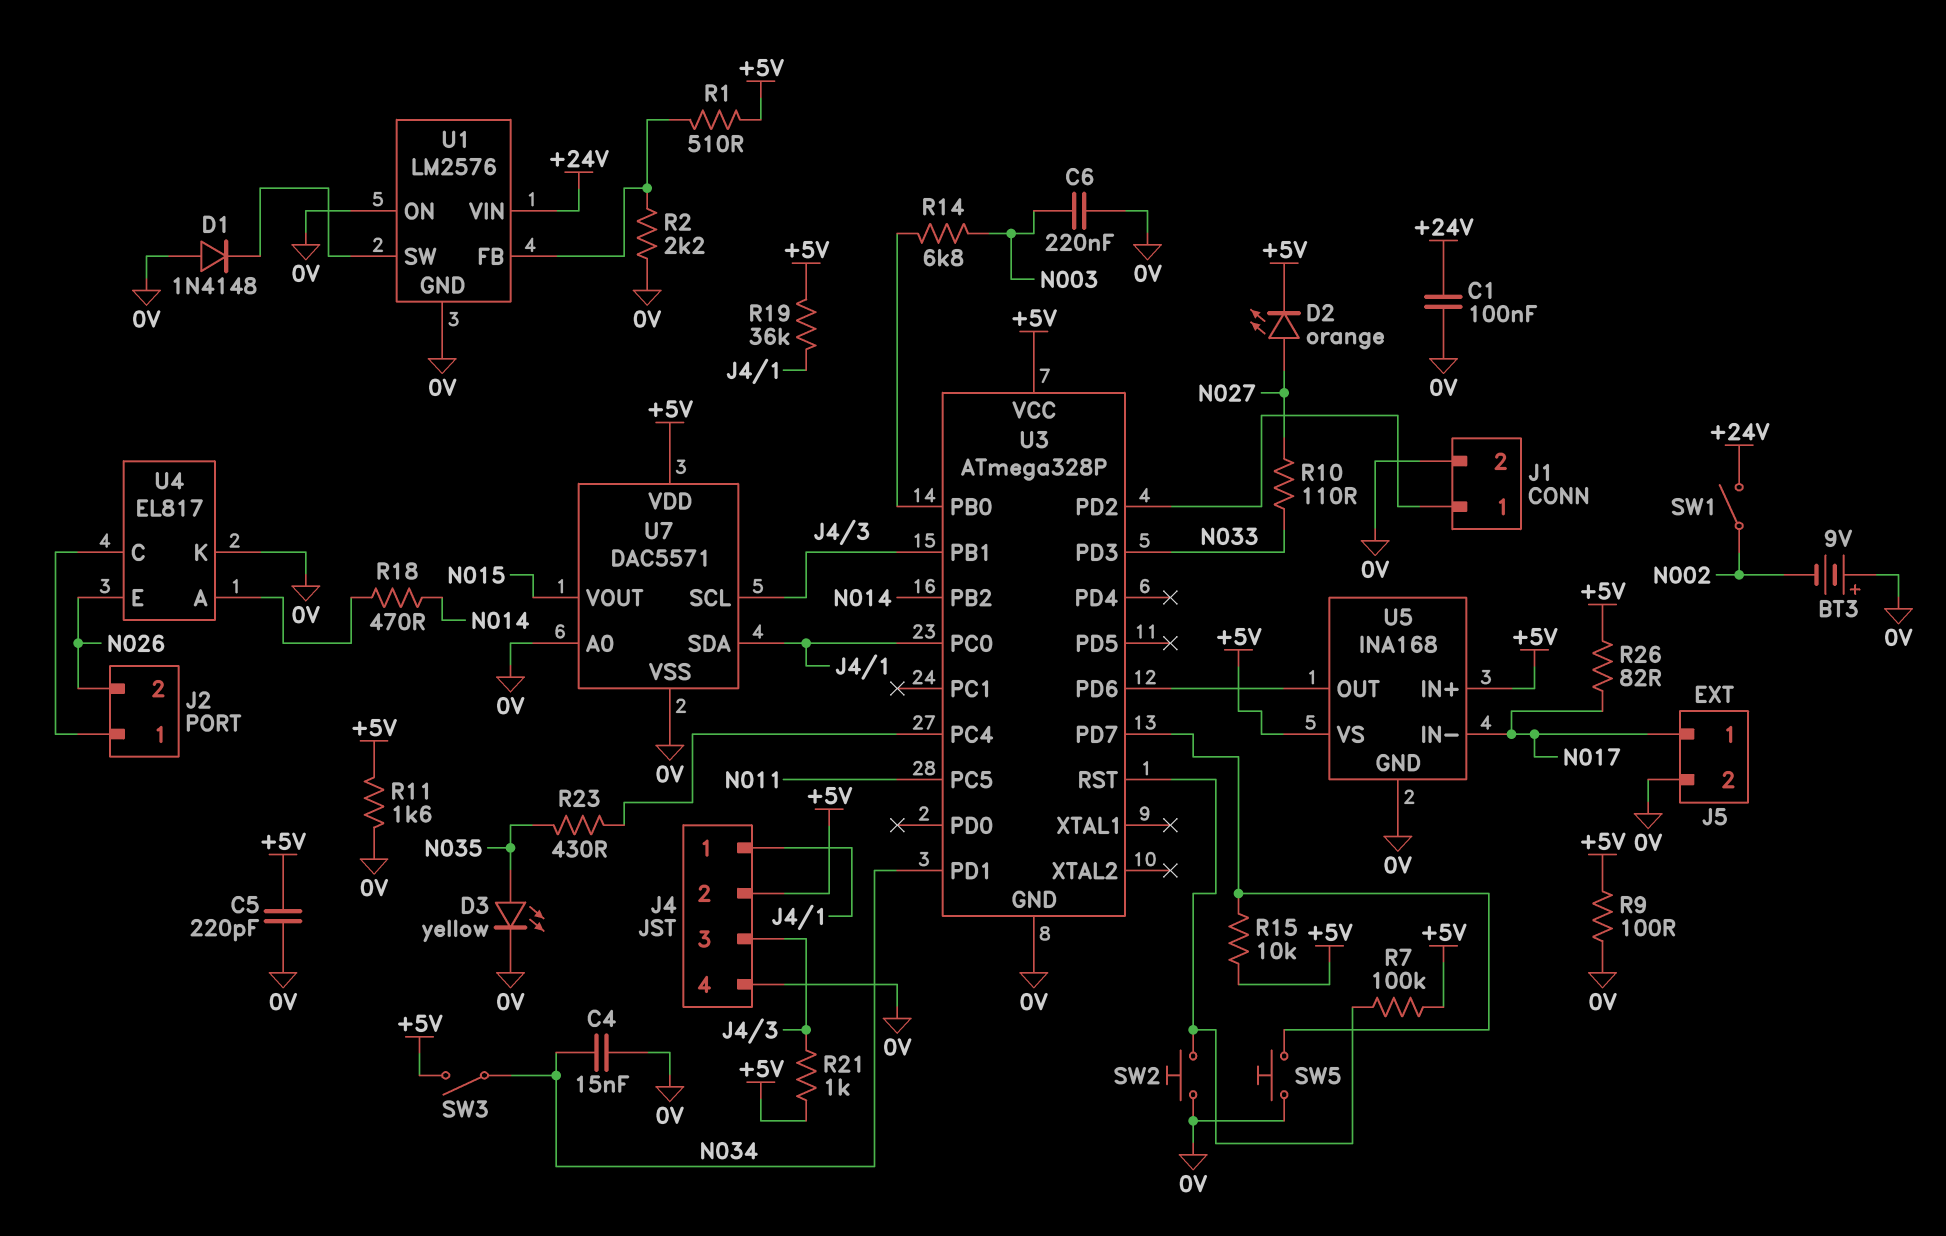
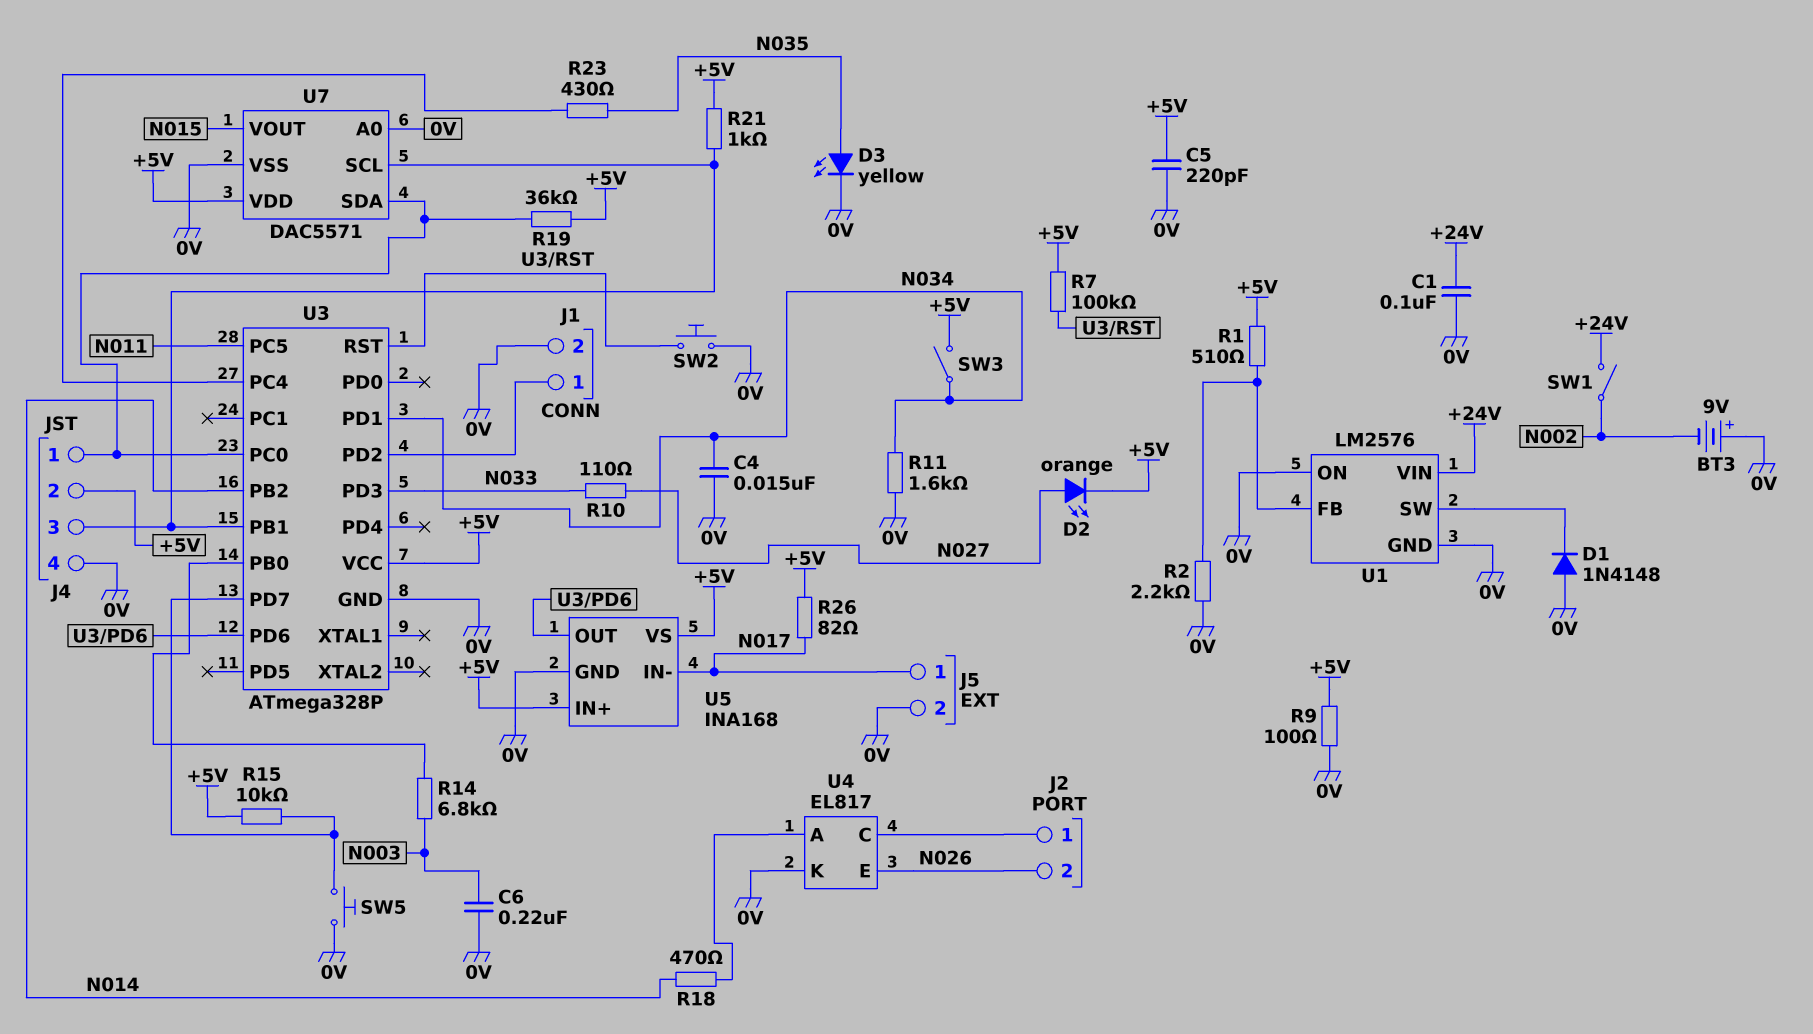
R11: 1.6k (+5V, 0V) -> 1.6k (0V, N034)

